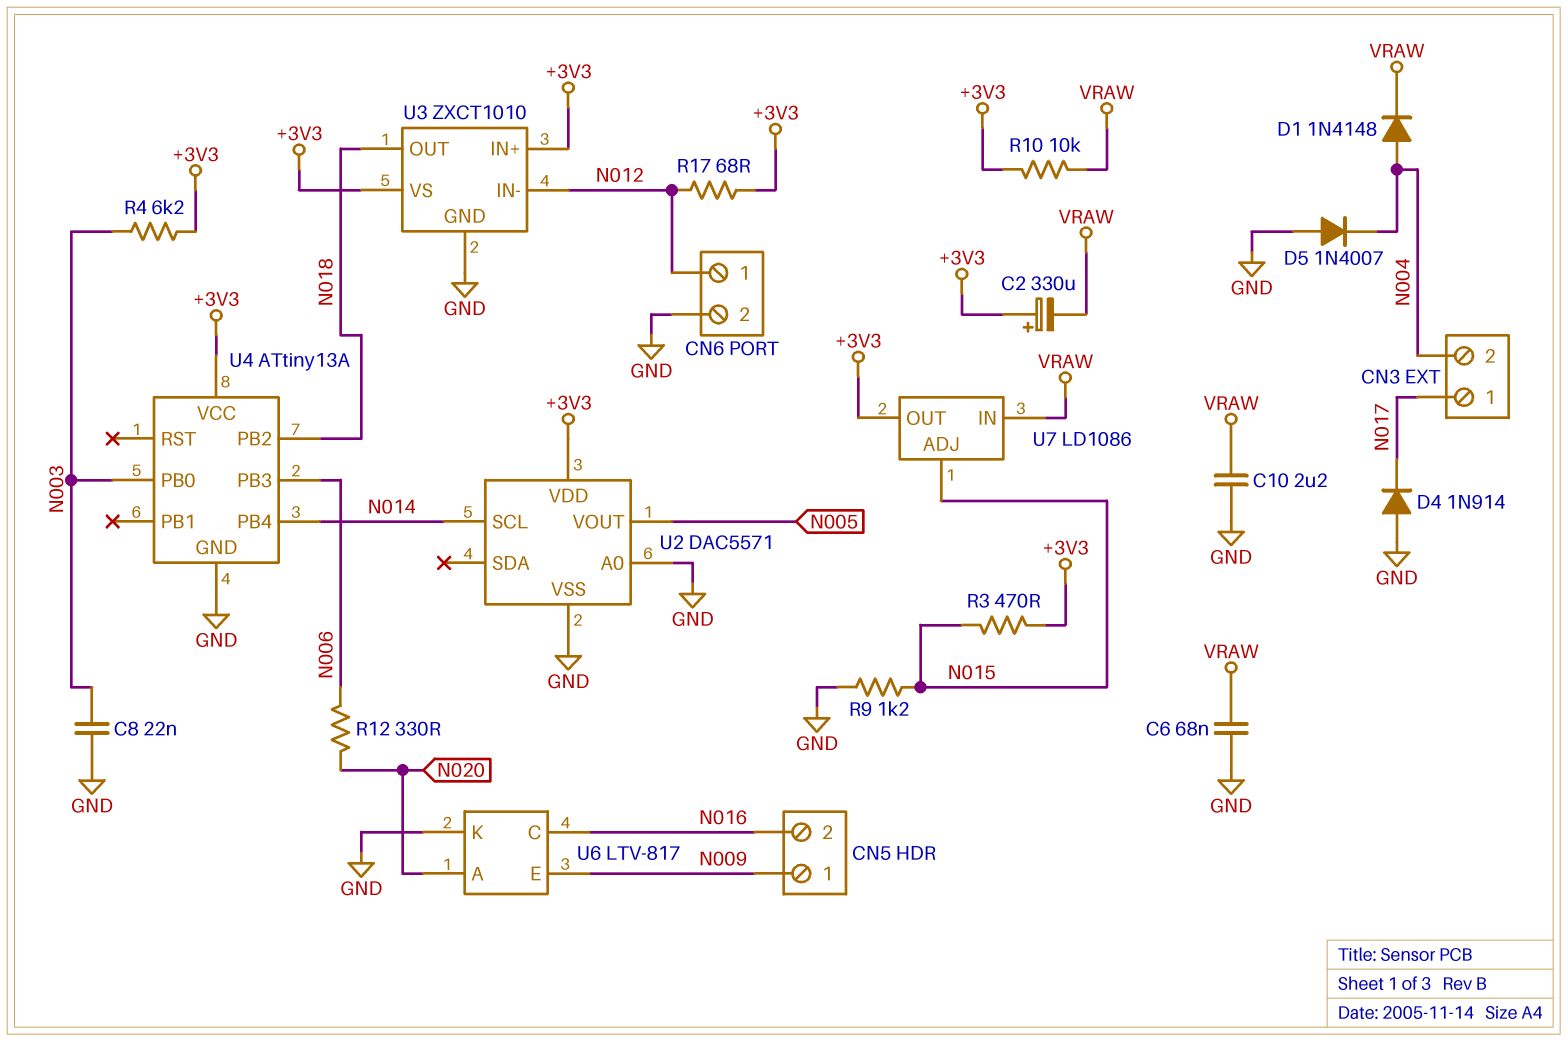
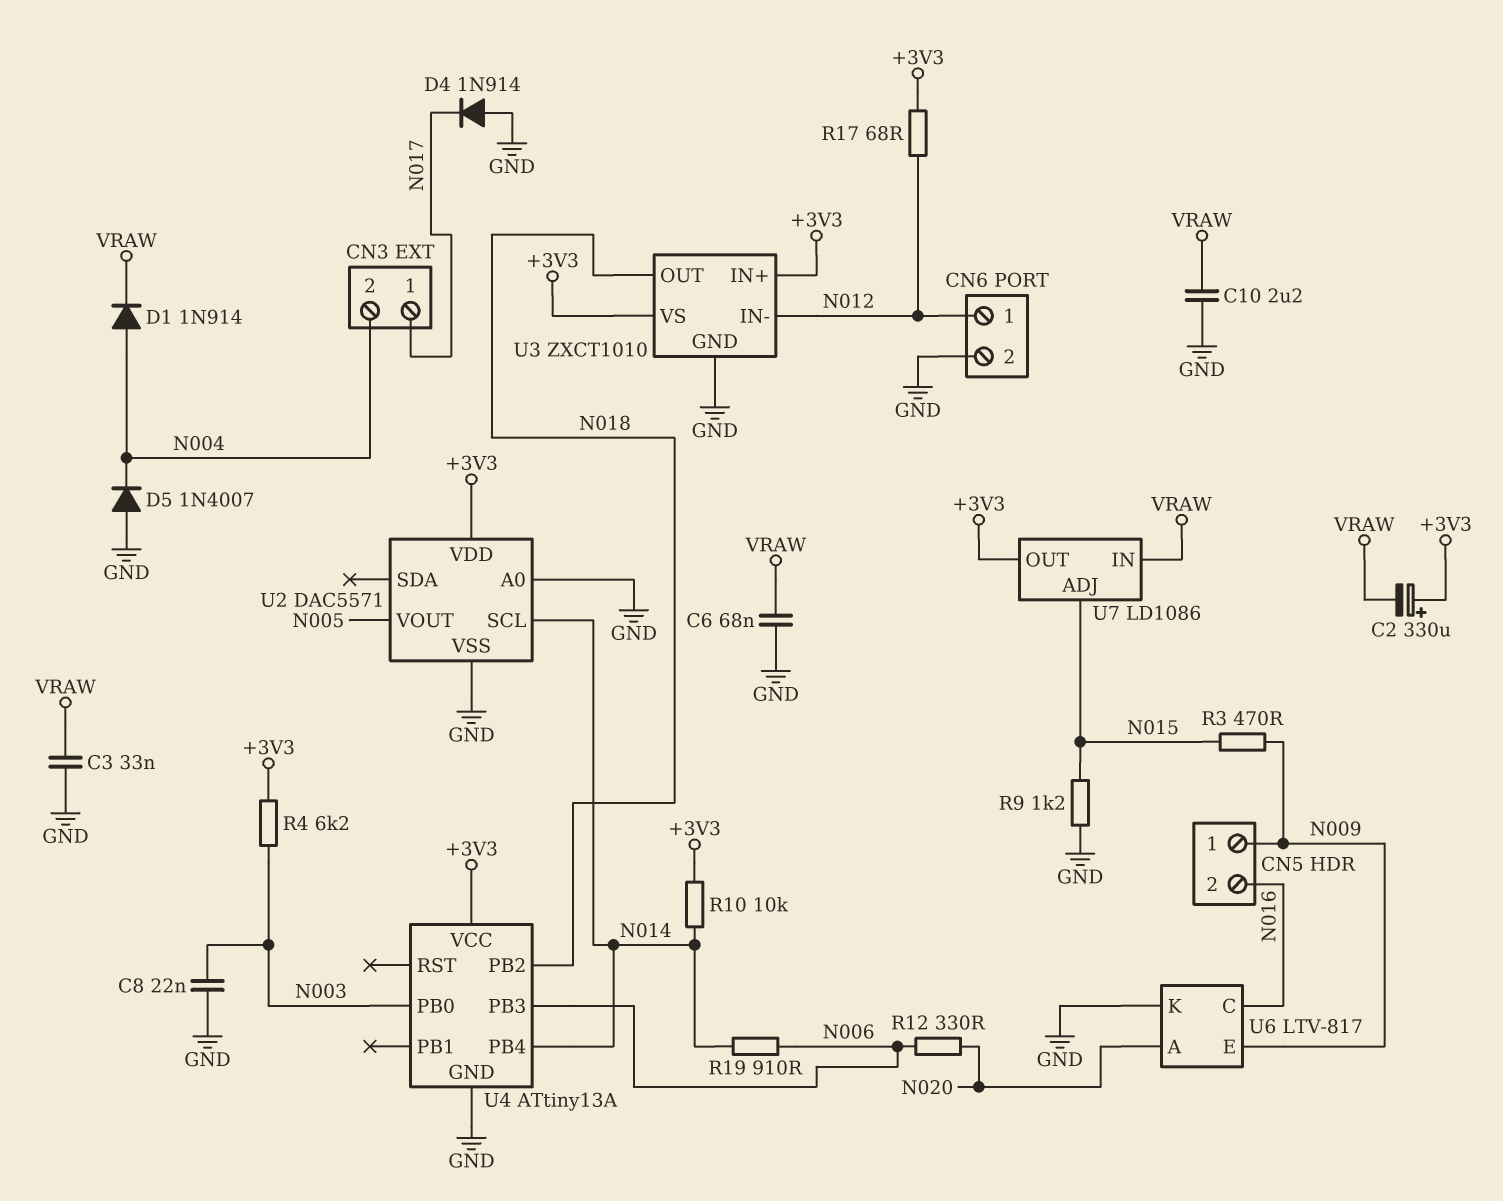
C3: none -> 33nF (GND, VRAW)
D1: diode 1N4148 (A N004, K VRAW) -> diode 1N914 (A N004, K VRAW)
R3: 470 (+3V3, N015) -> 470 (N009, N015)
R10: 10k (+3V3, VRAW) -> 10k (+3V3, N014)
R19: none -> 910 (N006, N014)

